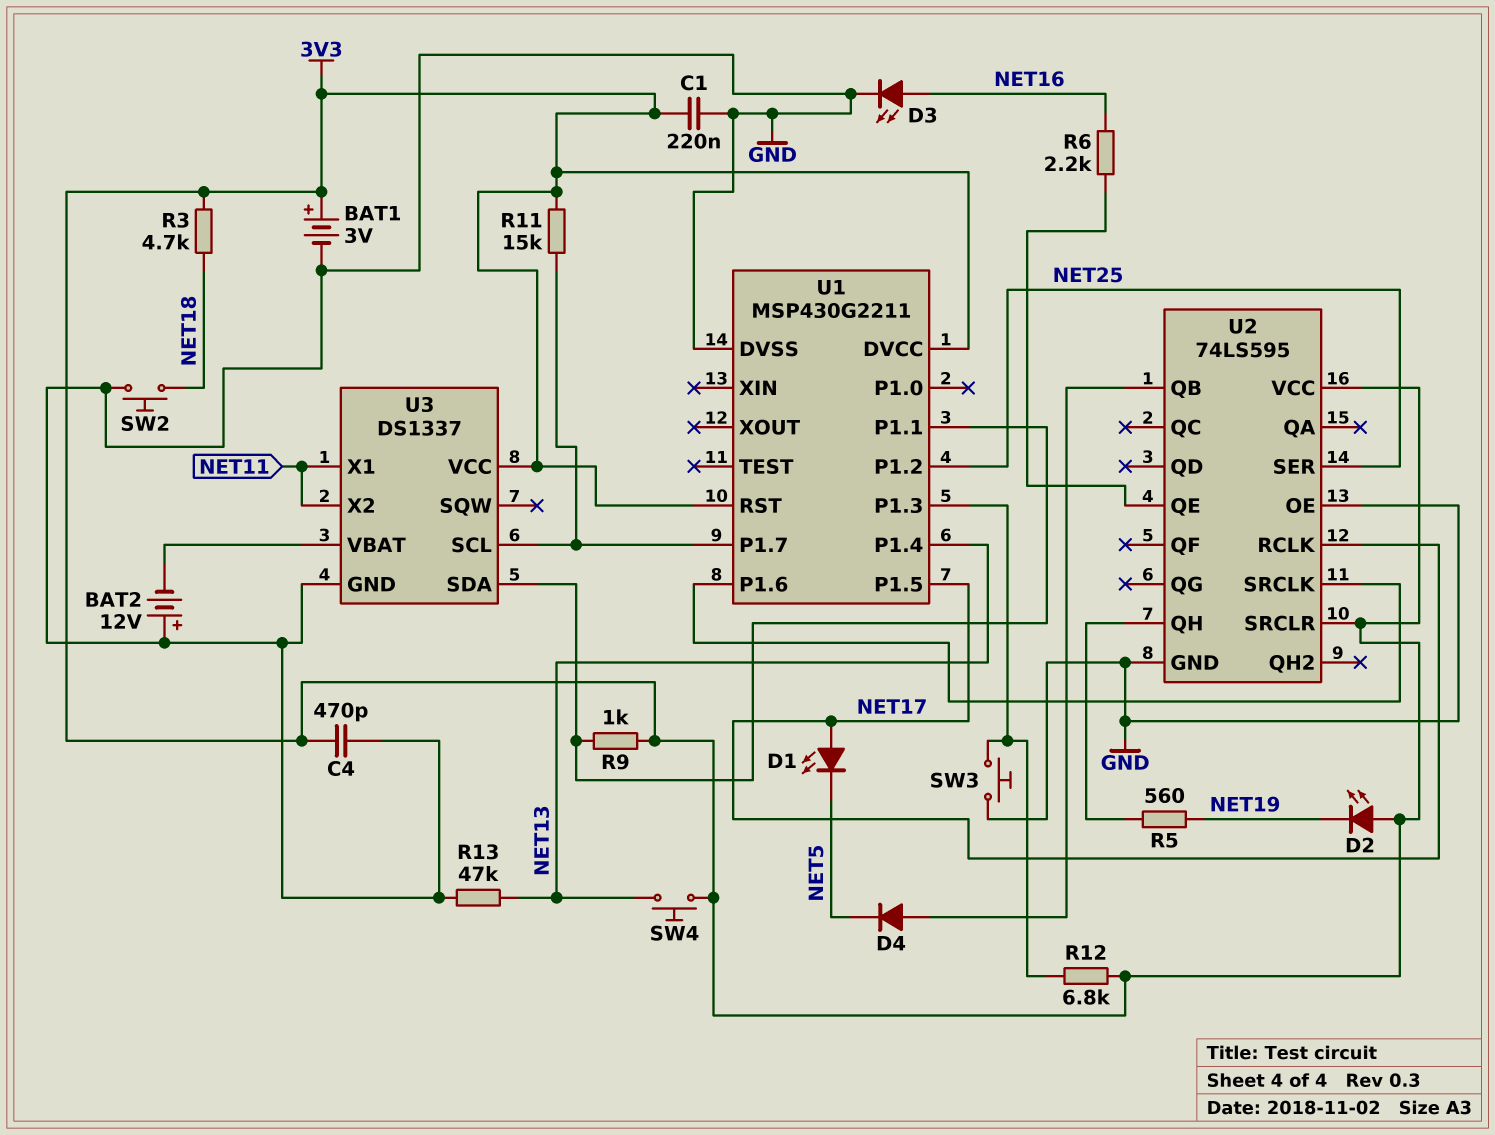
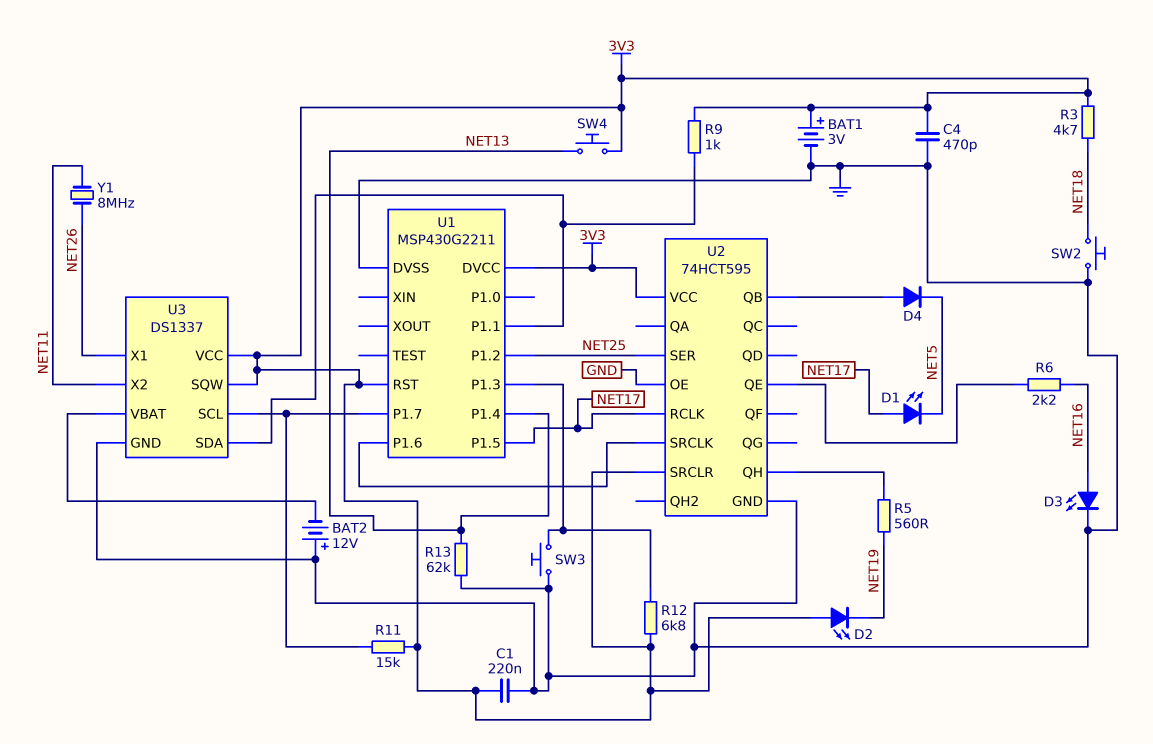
R13: 47k (GND, NET13) -> 62k (GND, NET13)
U2: 74LS595 -> 74HCT595
U3 pin SQW: none -> 3V3
U3 pin X1: NET11 -> NET26
Y1: none -> 8MHz (NET11, NET26)

